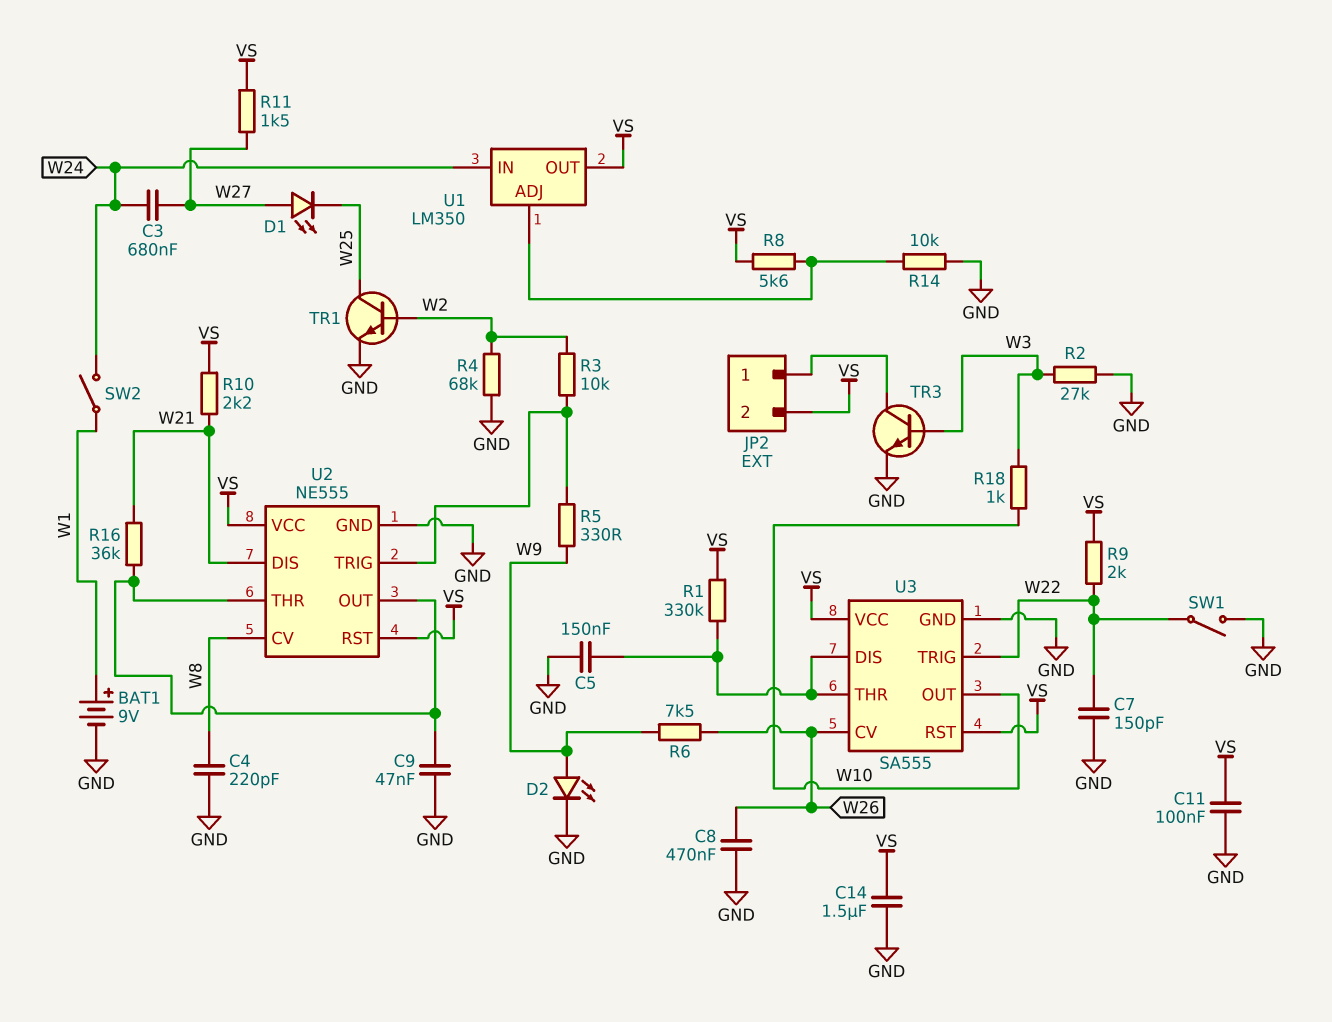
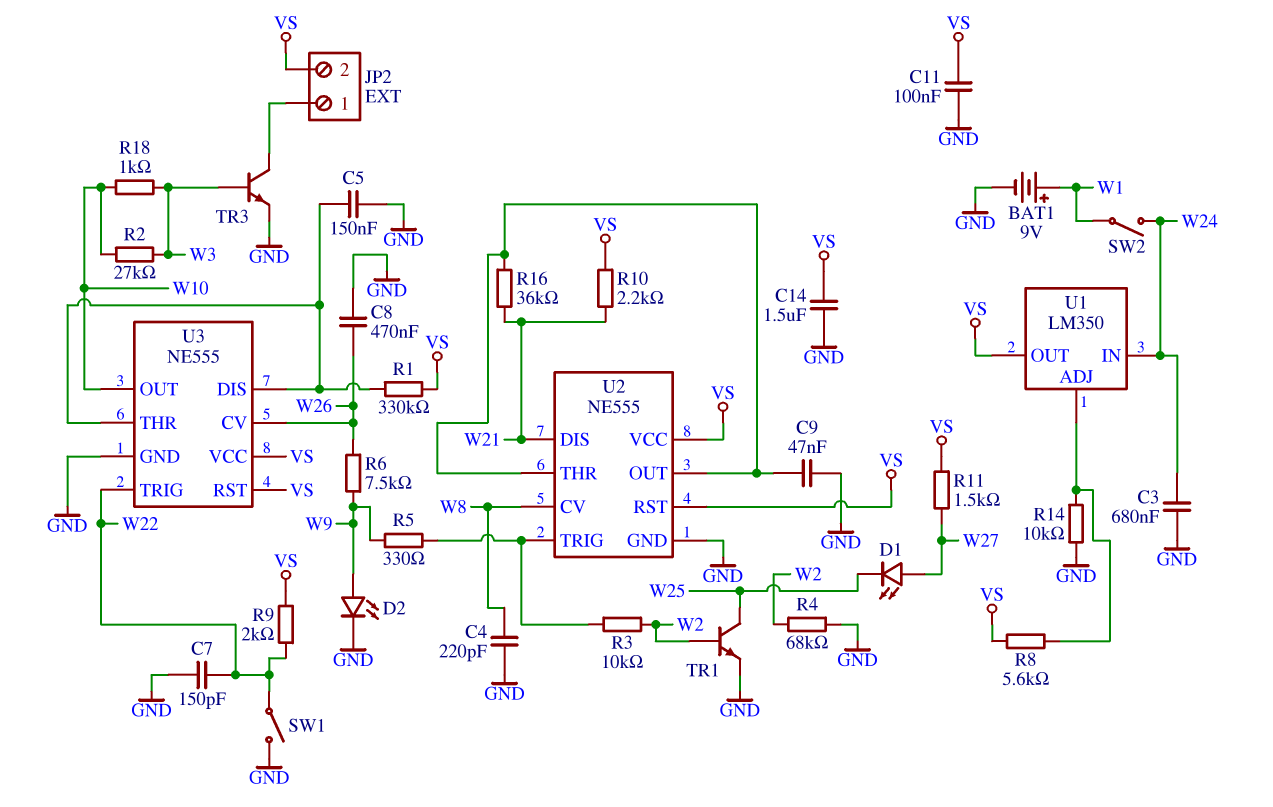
C3: 680nF (W24, W27) -> 680nF (GND, W24)
R2: 27k (GND, W3) -> 27k (W3, W10)
U3: SA555 -> NE555

